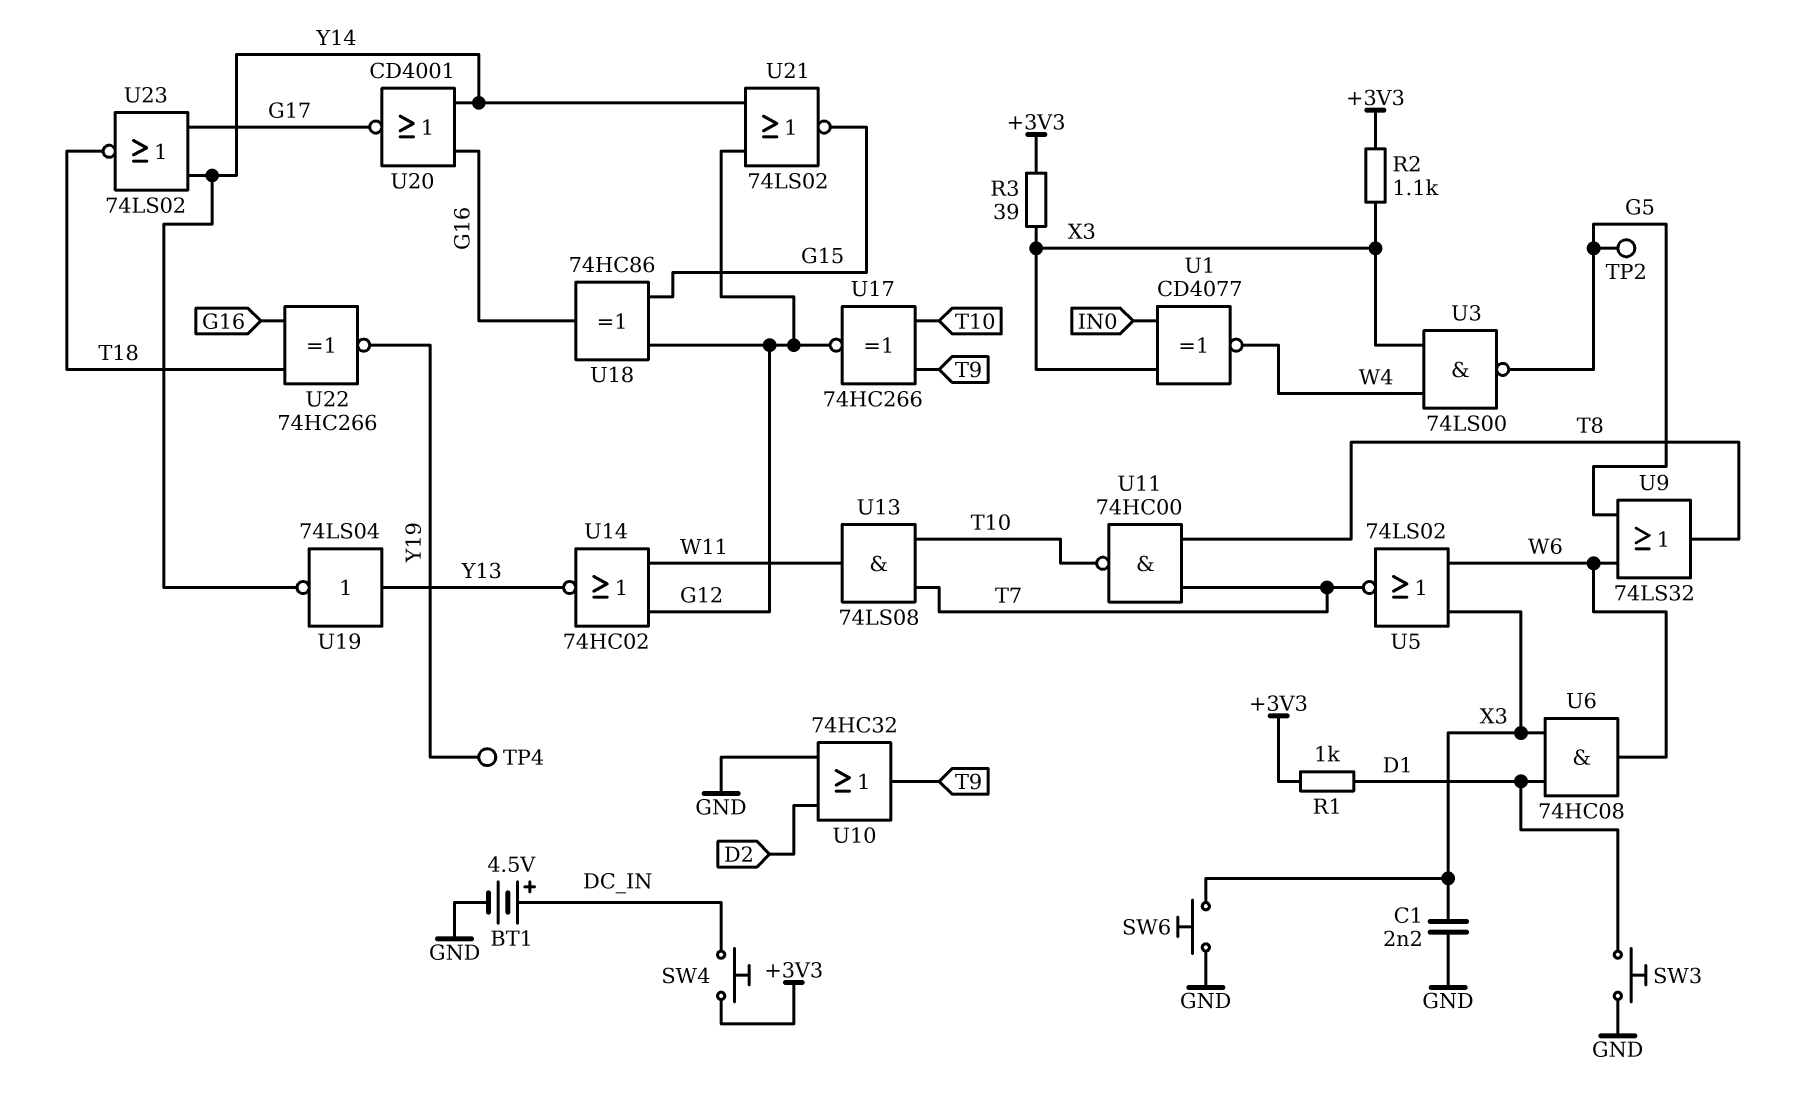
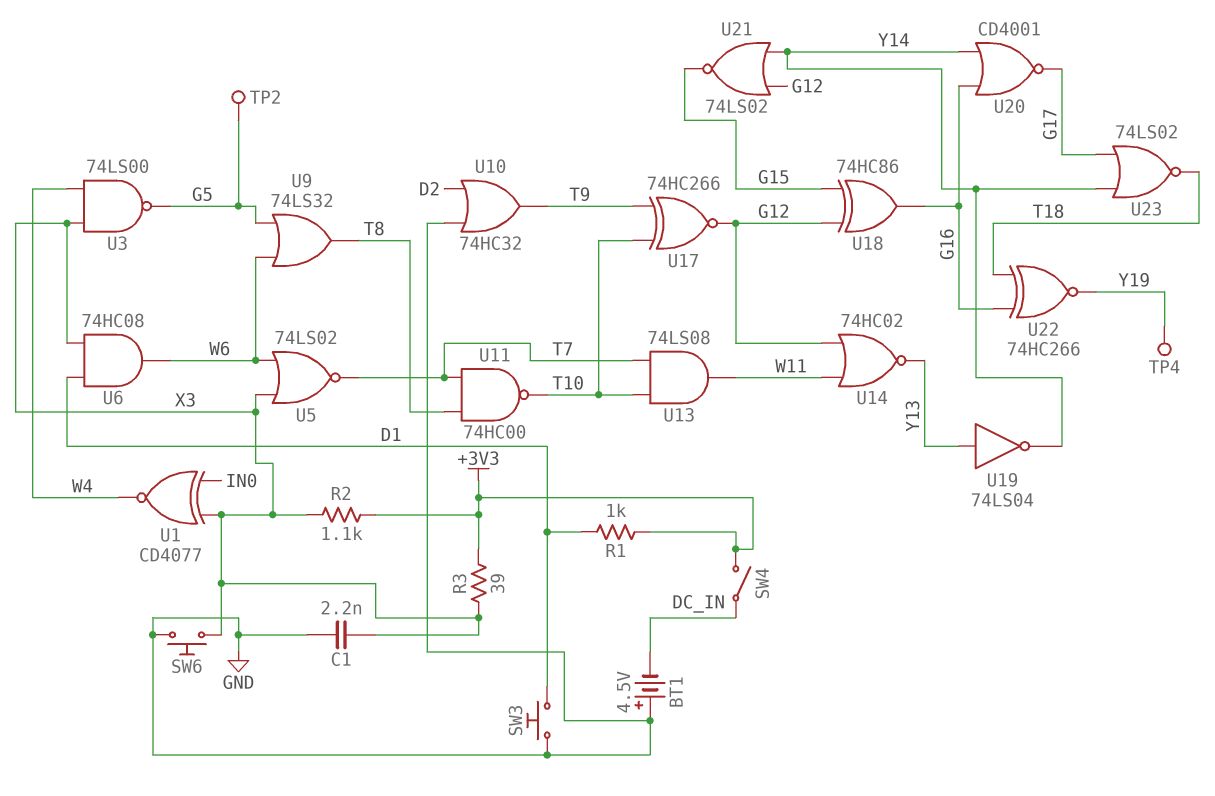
BT1: 4.5V (plus DC_IN, minus GND) -> 4.5V (plus GND, minus DC_IN)
SW4: button (+3V3, DC_IN) -> switch (+3V3, DC_IN)

